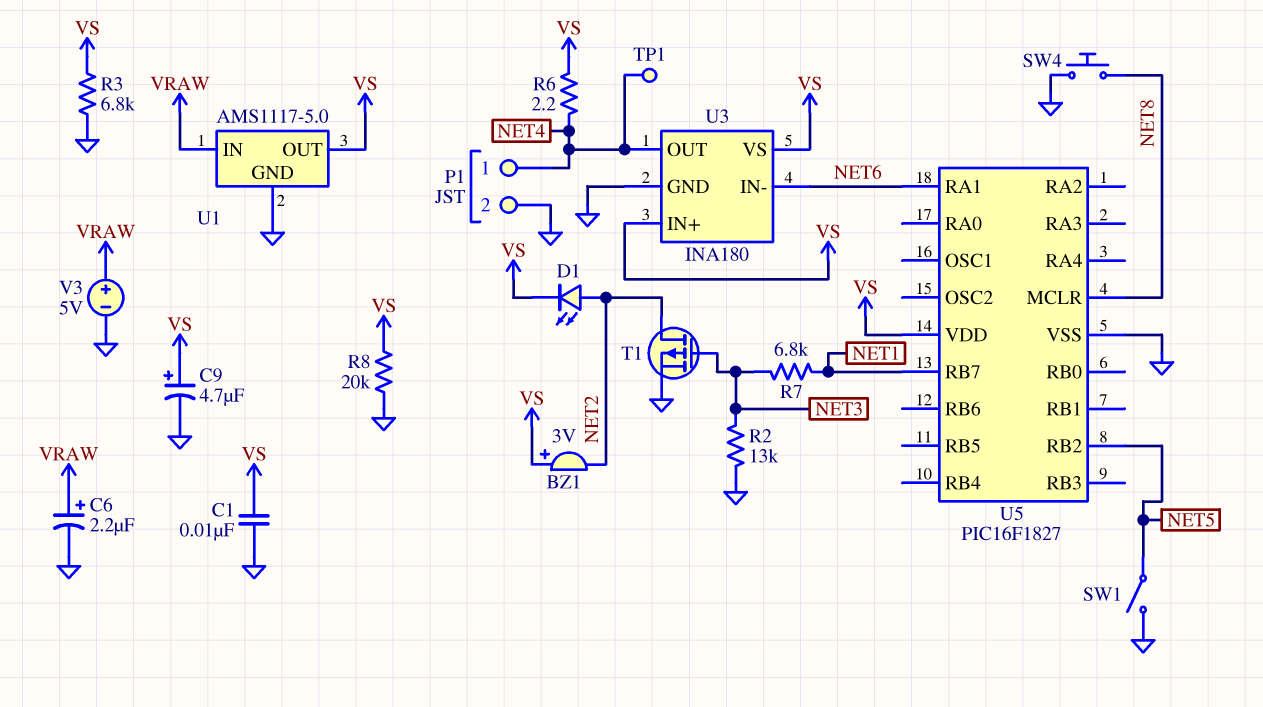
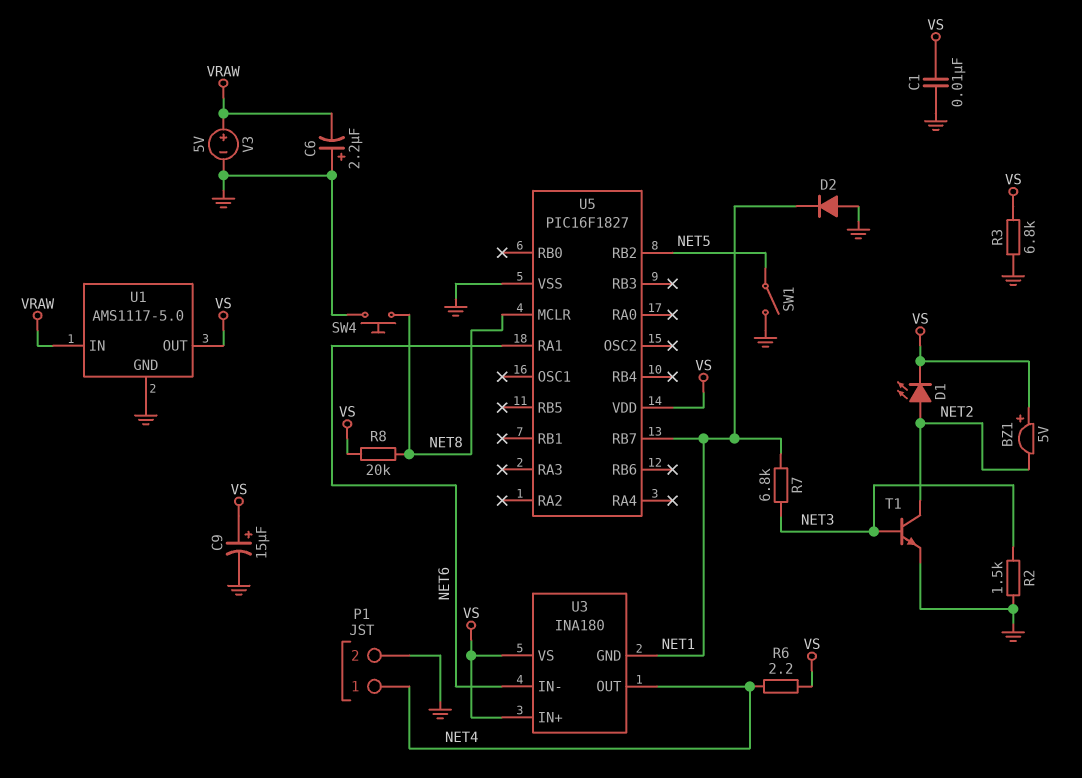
BZ1: buzzer 3V (plus VS, minus NET2) -> buzzer 5V (plus VS, minus NET2)
C6: 2.2uF (plus VRAW, minus GND) -> 2.2uF (plus GND, minus VRAW)
C9: 4.7uF (plus VS, minus GND) -> 15uF (plus VS, minus GND)
D2: none -> diode (A GND, K NET1)
R2: 13k (GND, NET3) -> 1.5k (GND, NET3)
R8: 20k (GND, VS) -> 20k (NET8, VS)
T1: PMOS (G NET3, D NET2, S GND) -> NPN (B NET3, C NET2, E GND)
TP1: test point (NET4) -> none
U3 pin GND: GND -> NET1

